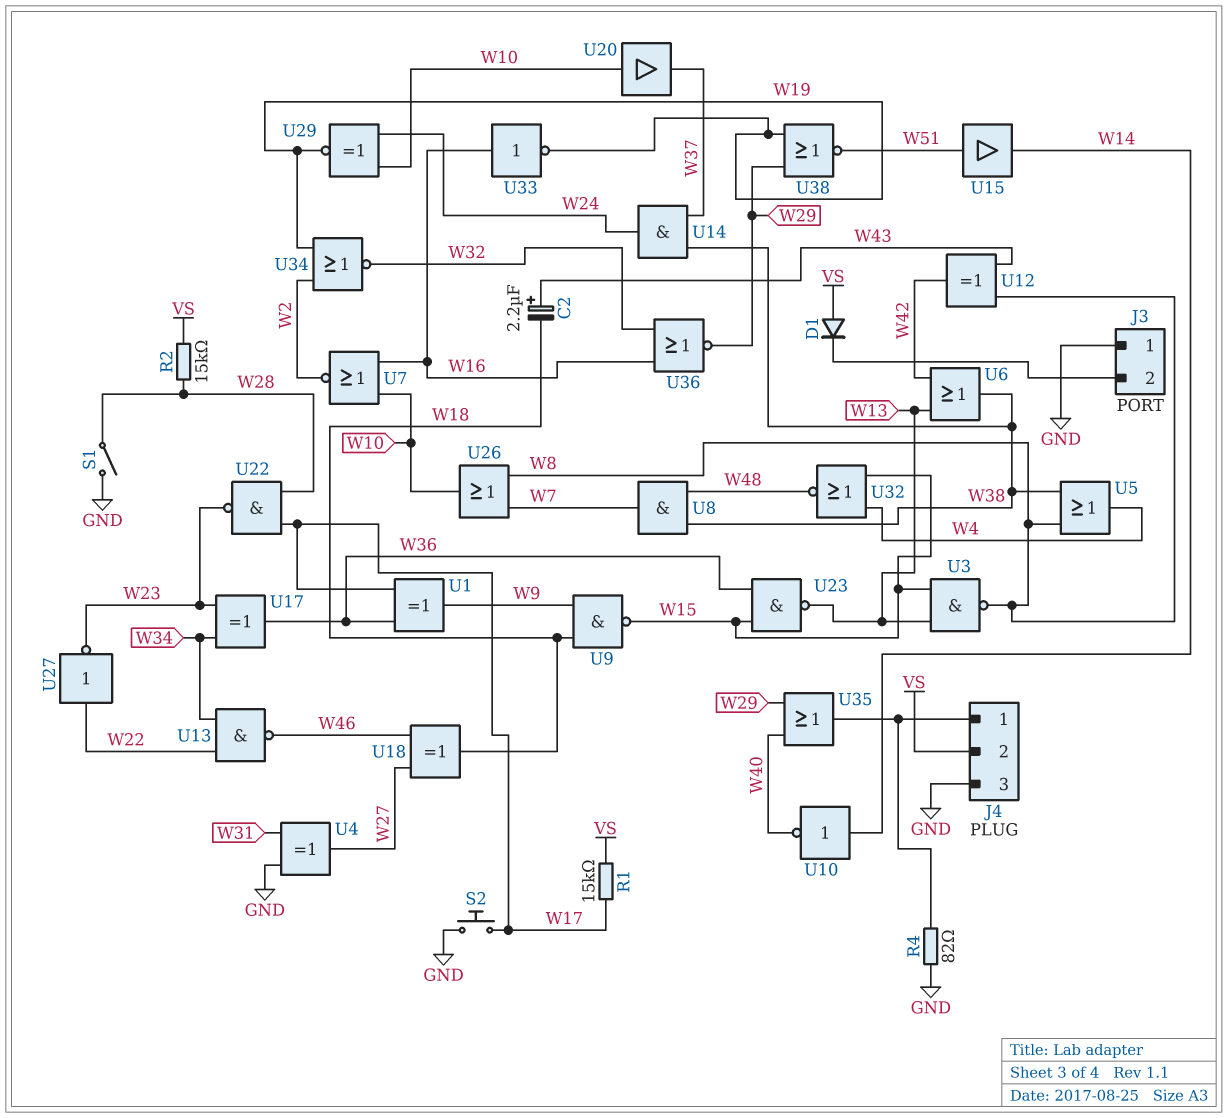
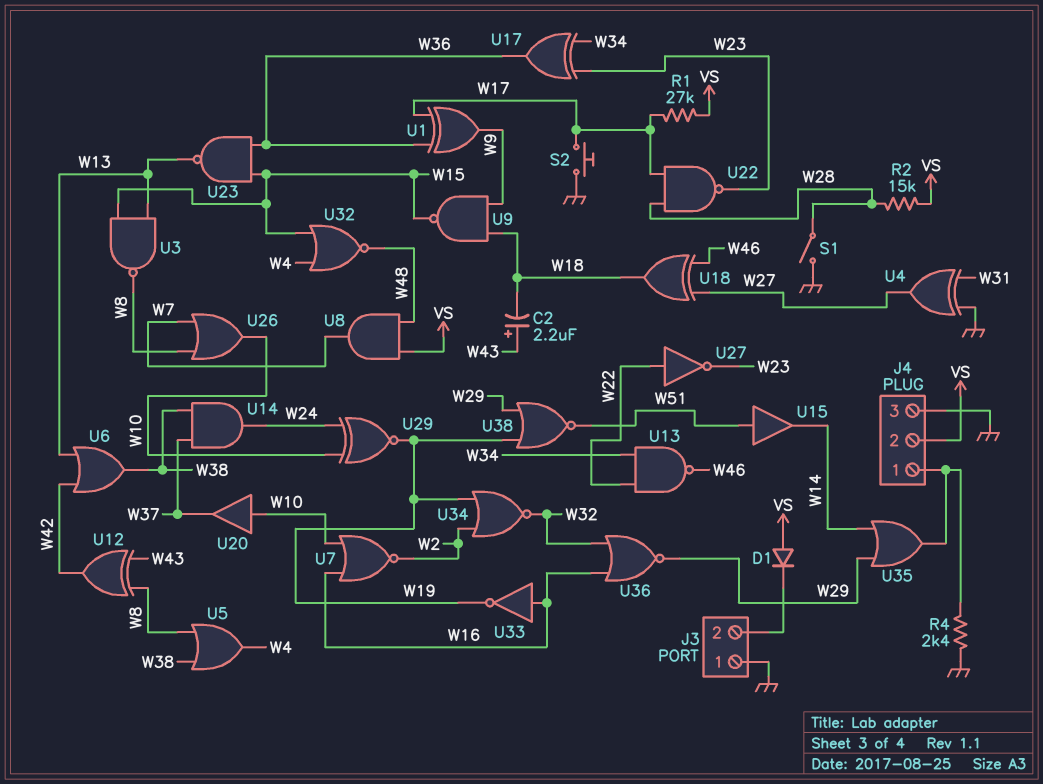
R1: 15k (VS, W17) -> 27k (VS, W17)
R4: 82 (GND, J4/1) -> 2.4k (GND, J4/1)
U8: AND (in W38, in W48, out W7) -> AND (in VS, in W48, out W7)
U10: NOT (in W14, out W40) -> none
U35: OR (in W29, in W40, out J4/1) -> OR (in W14, in W29, out J4/1)

